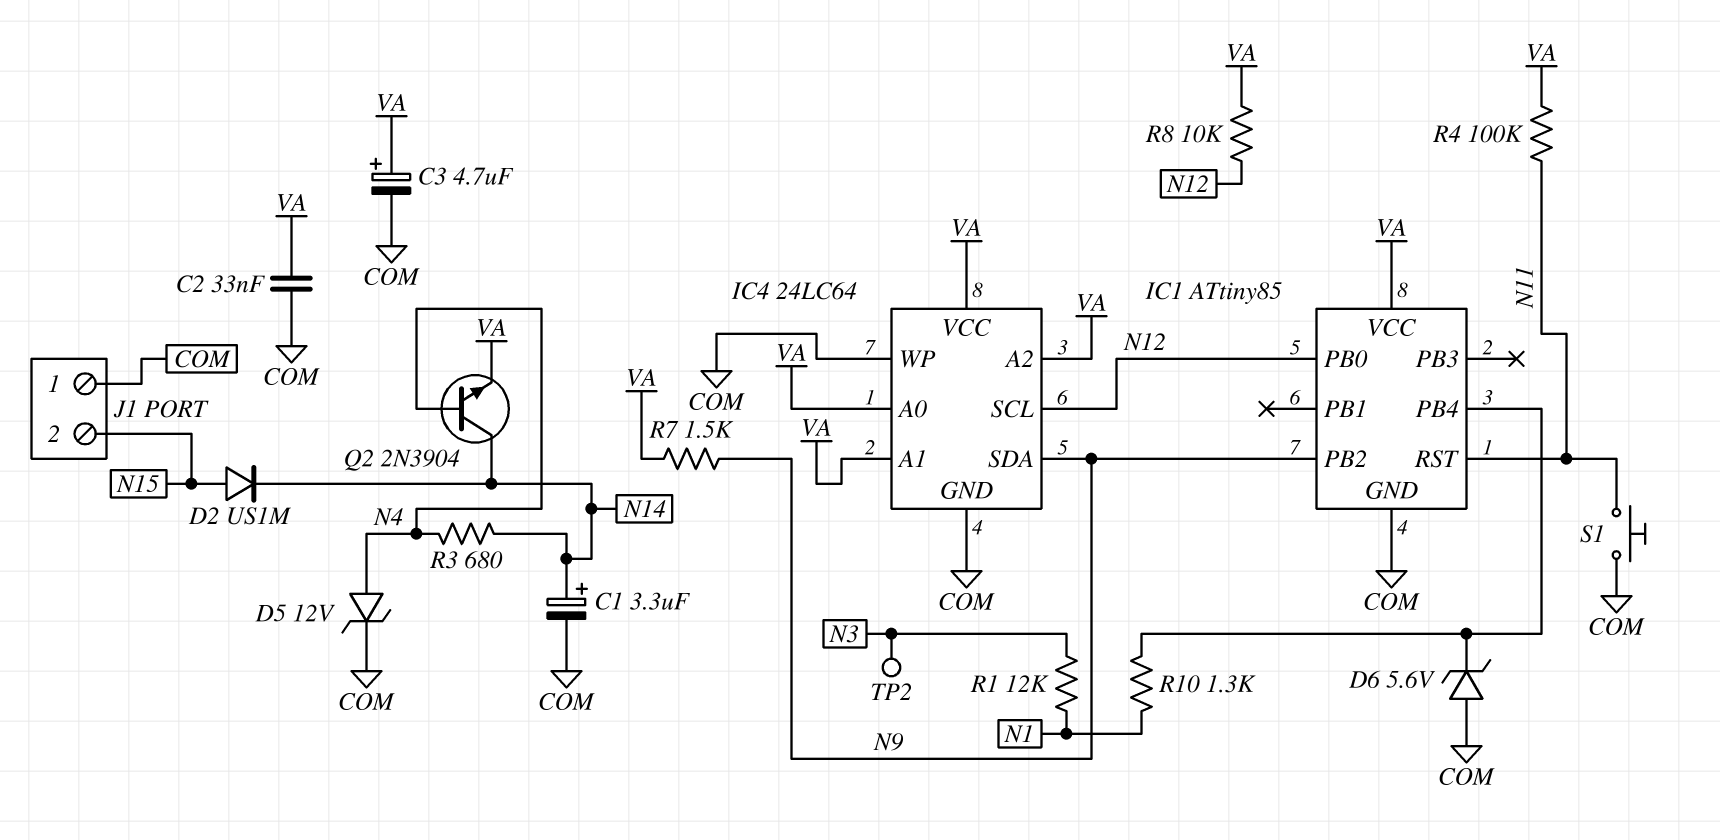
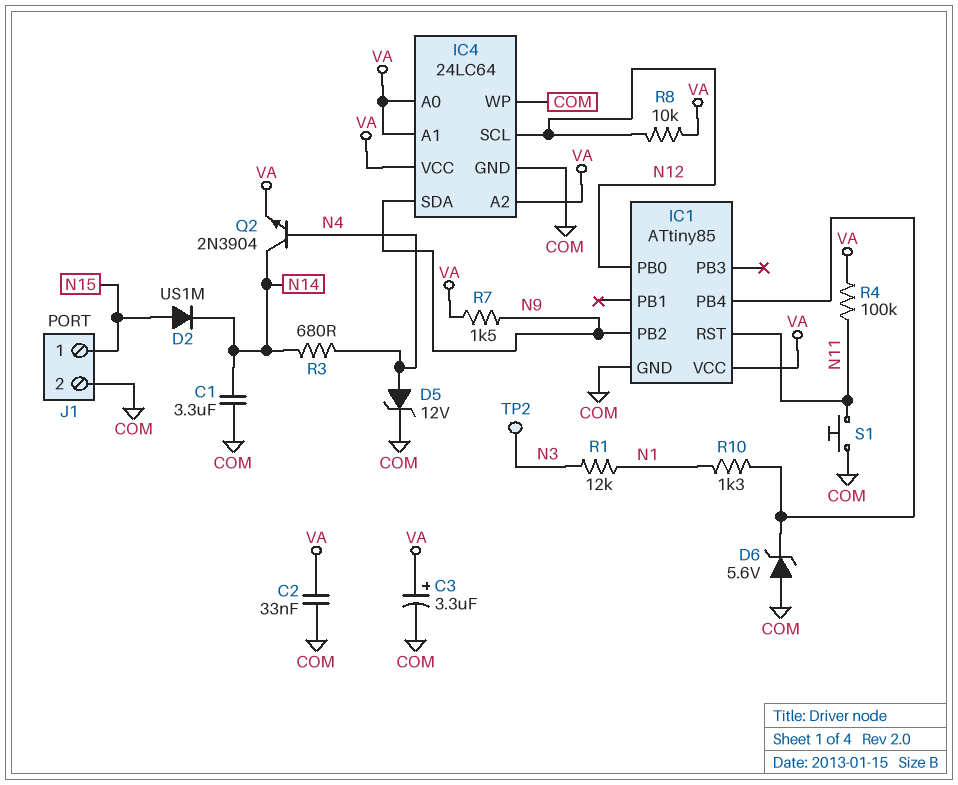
C1: 3.3uF (plus N14, minus COM) -> 3.3uF (COM, N14)
C3: 4.7uF (plus VA, minus COM) -> 3.3uF (plus VA, minus COM)
J1 pin 1: COM -> N15
J1 pin 2: N15 -> COM

